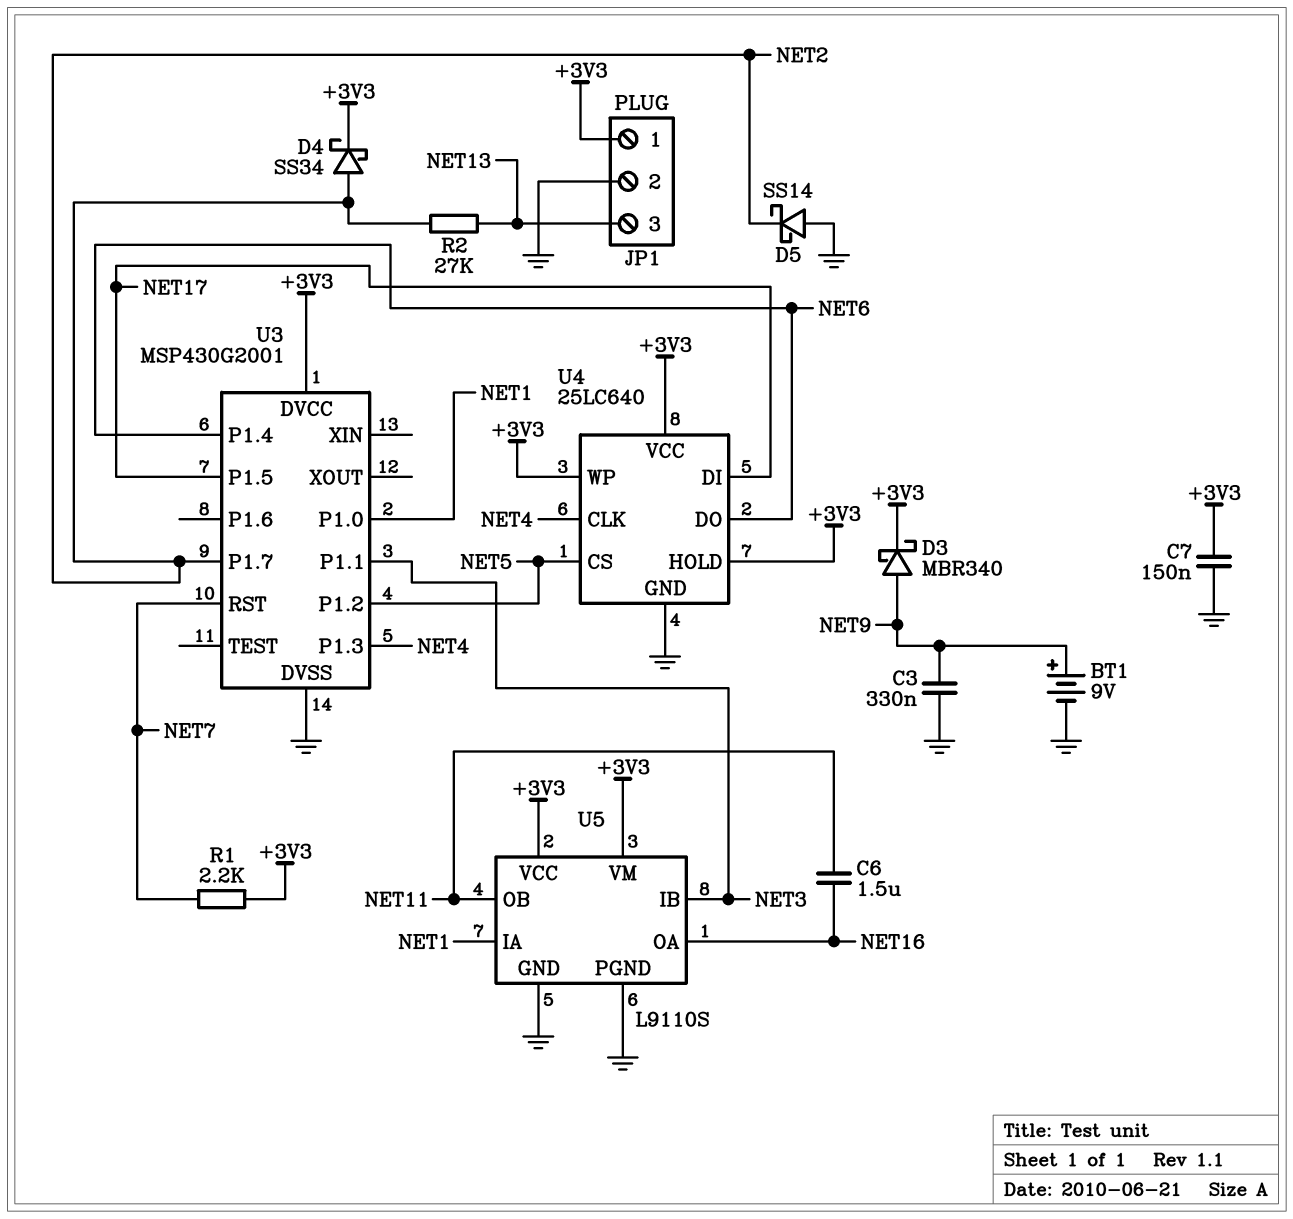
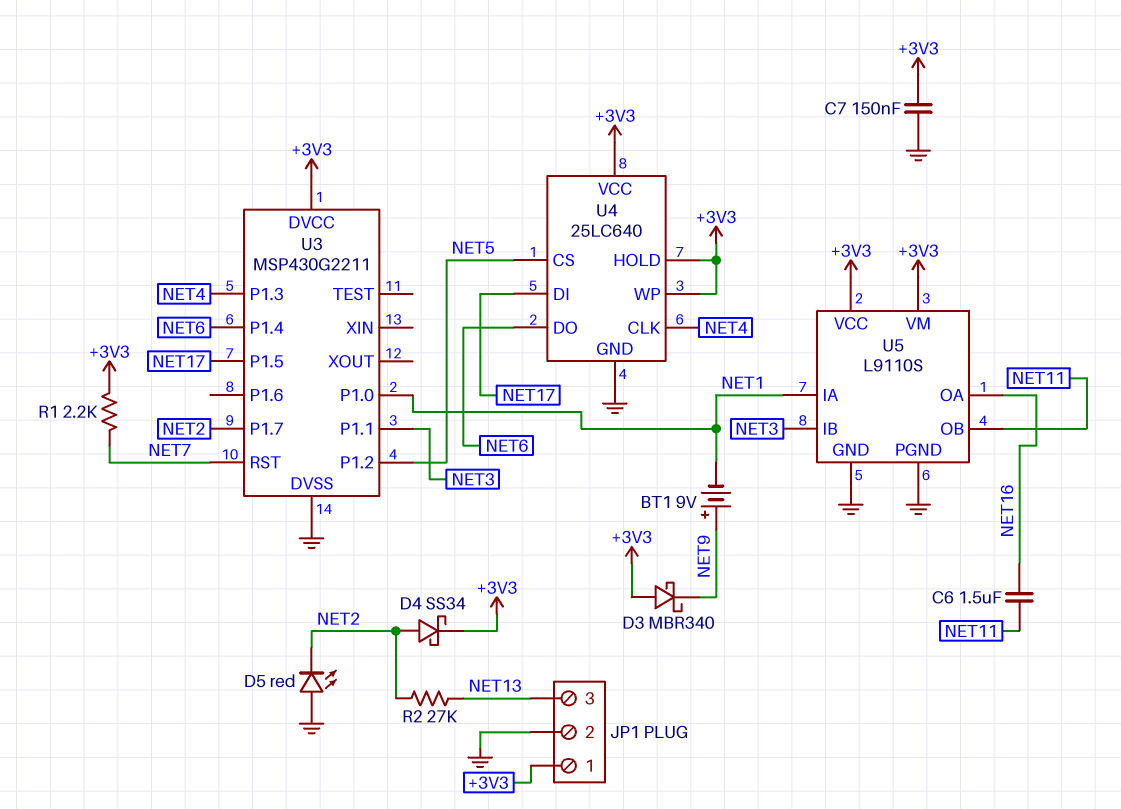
BT1: 9V (plus NET9, minus GND) -> 9V (plus NET9, minus NET1)
C3: 330nF (GND, NET9) -> none
D3: schottky MBR340 (A NET9, K +3V3) -> schottky MBR340 (A +3V3, K NET9)
D5: schottky SS14 (A GND, K NET2) -> LED red (A GND, K NET2)
U3: MSP430G2001 -> MSP430G2211

